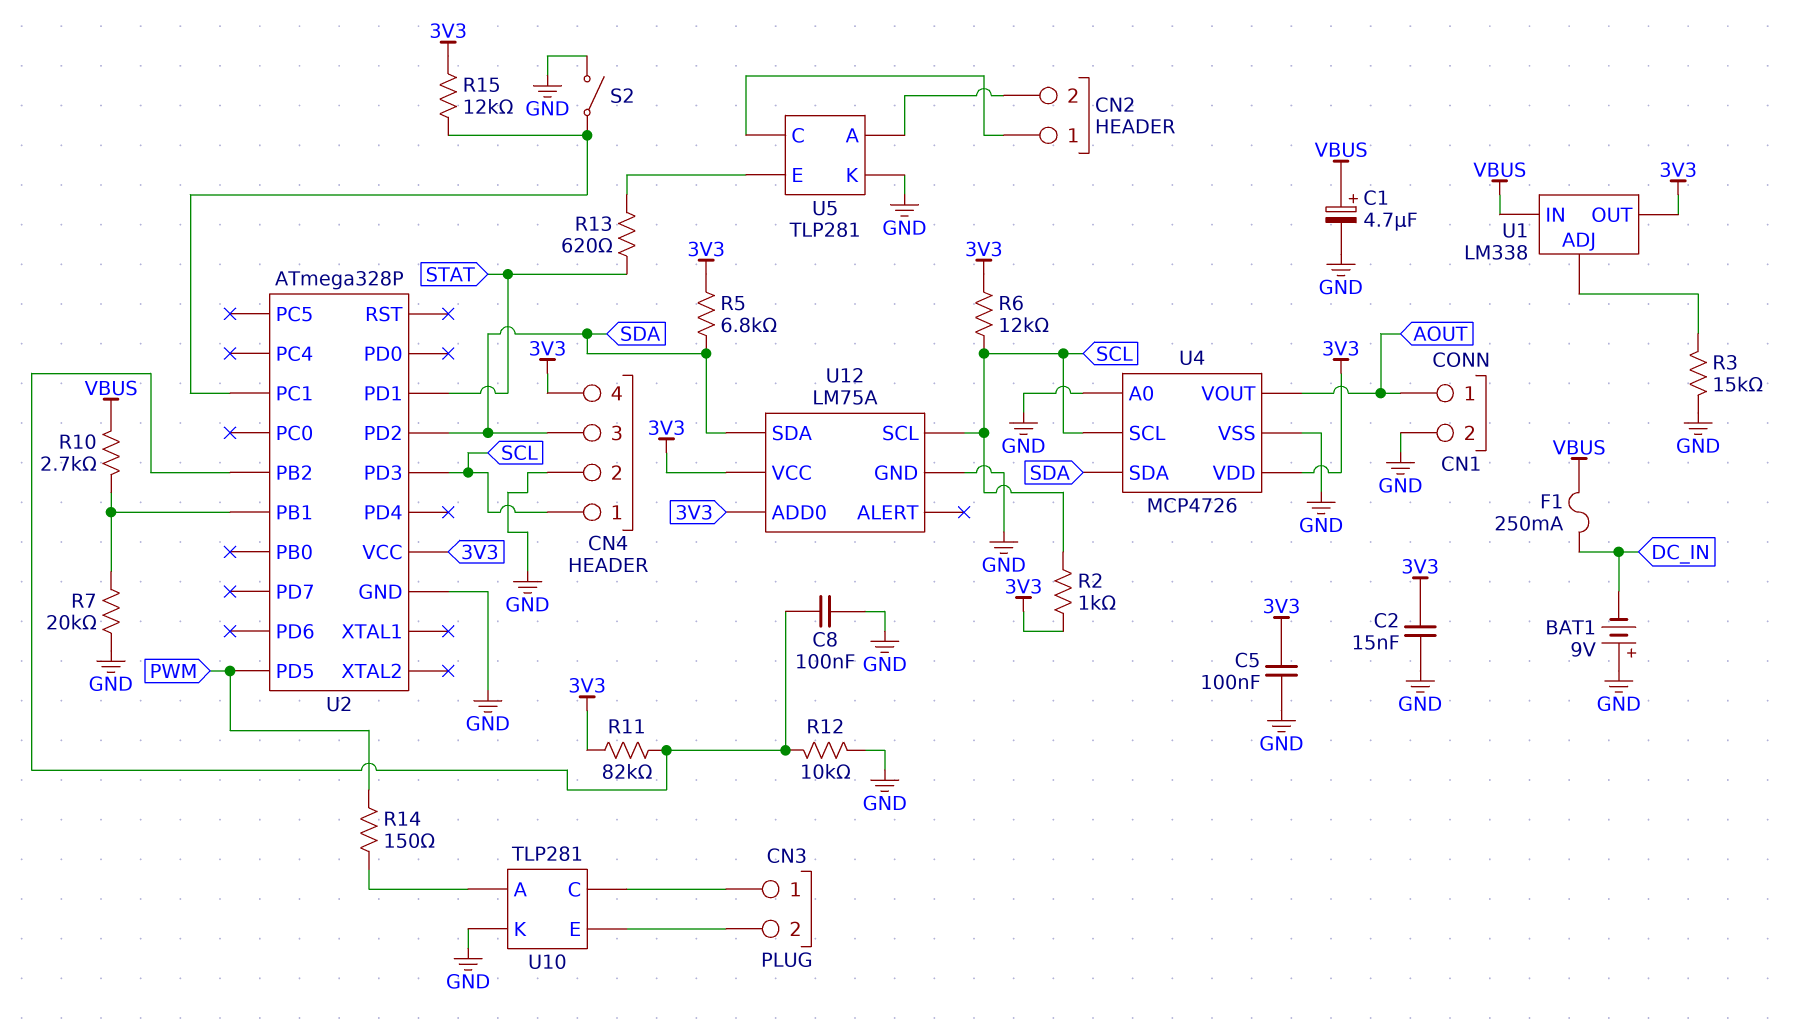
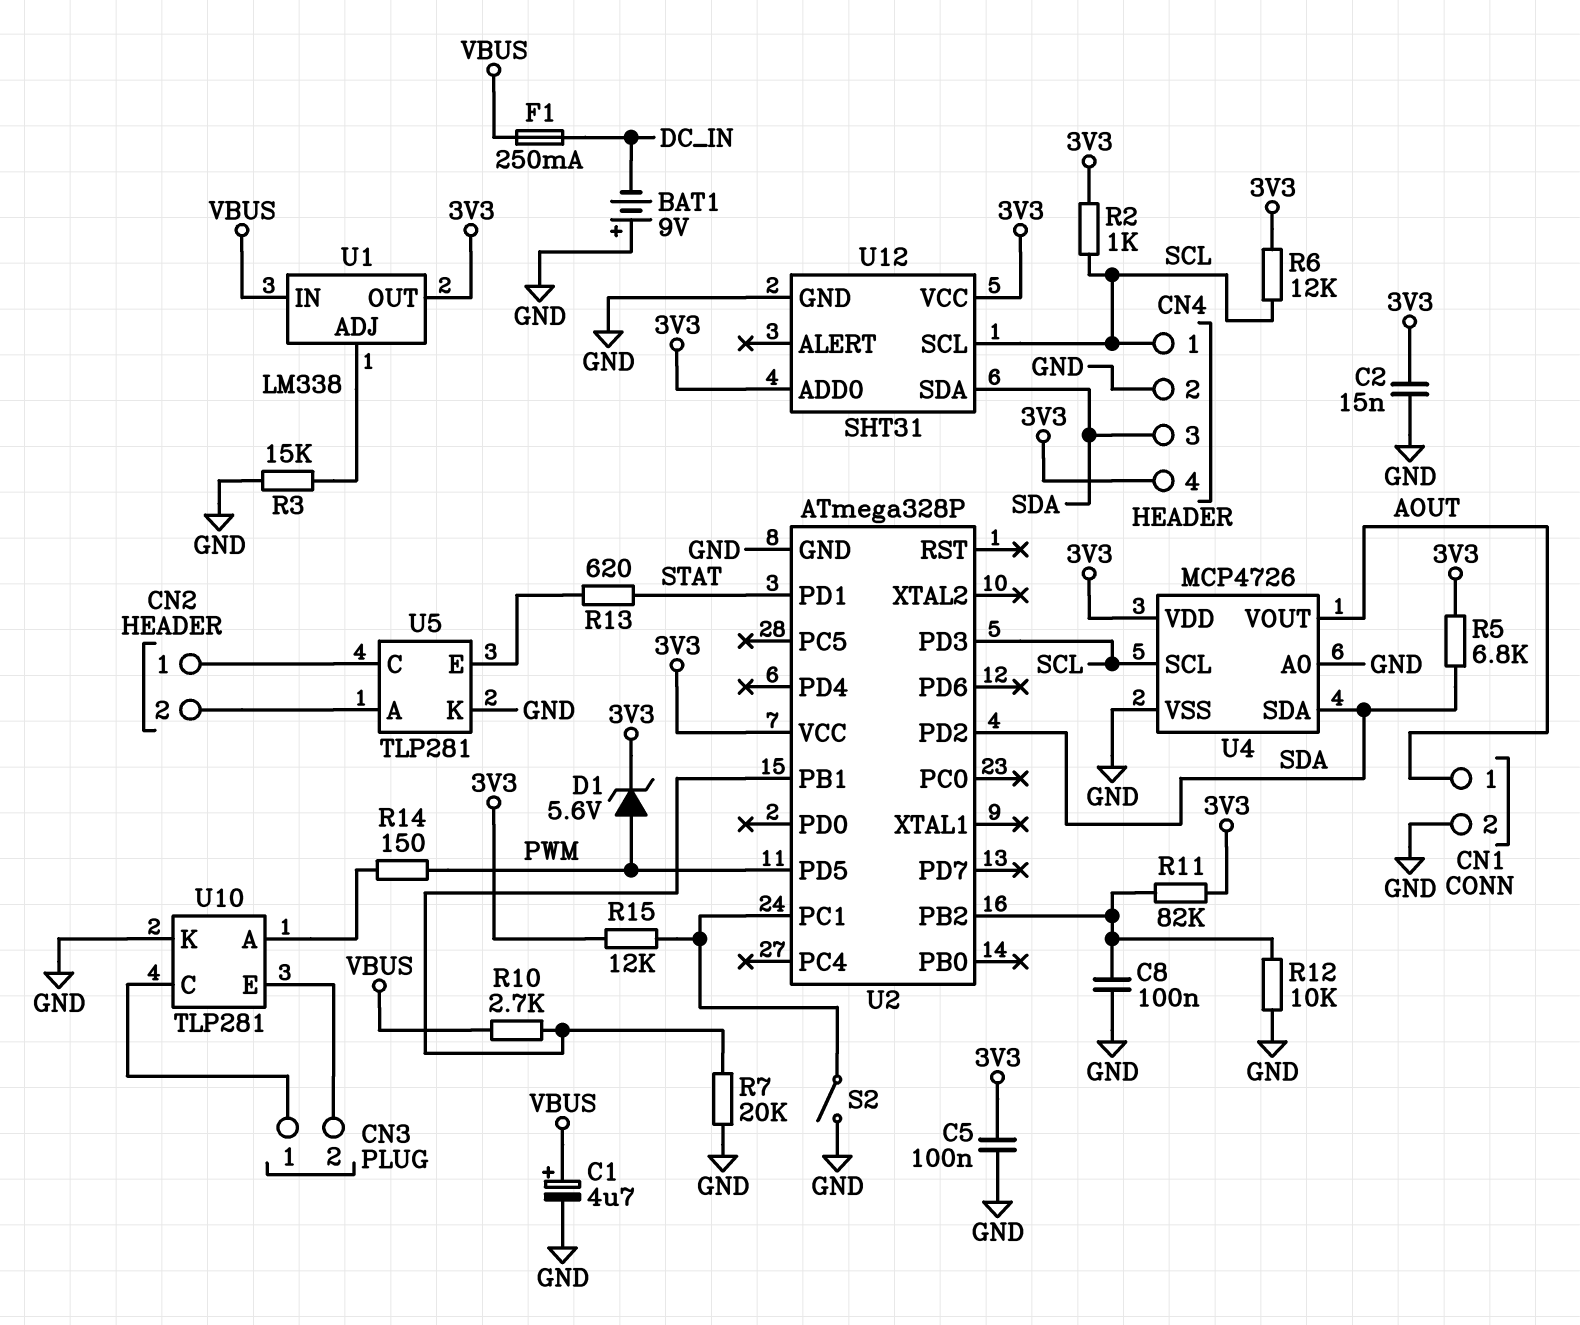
D1: none -> zener 5.6V (A PWM, K 3V3)
U12: LM75A -> SHT31

